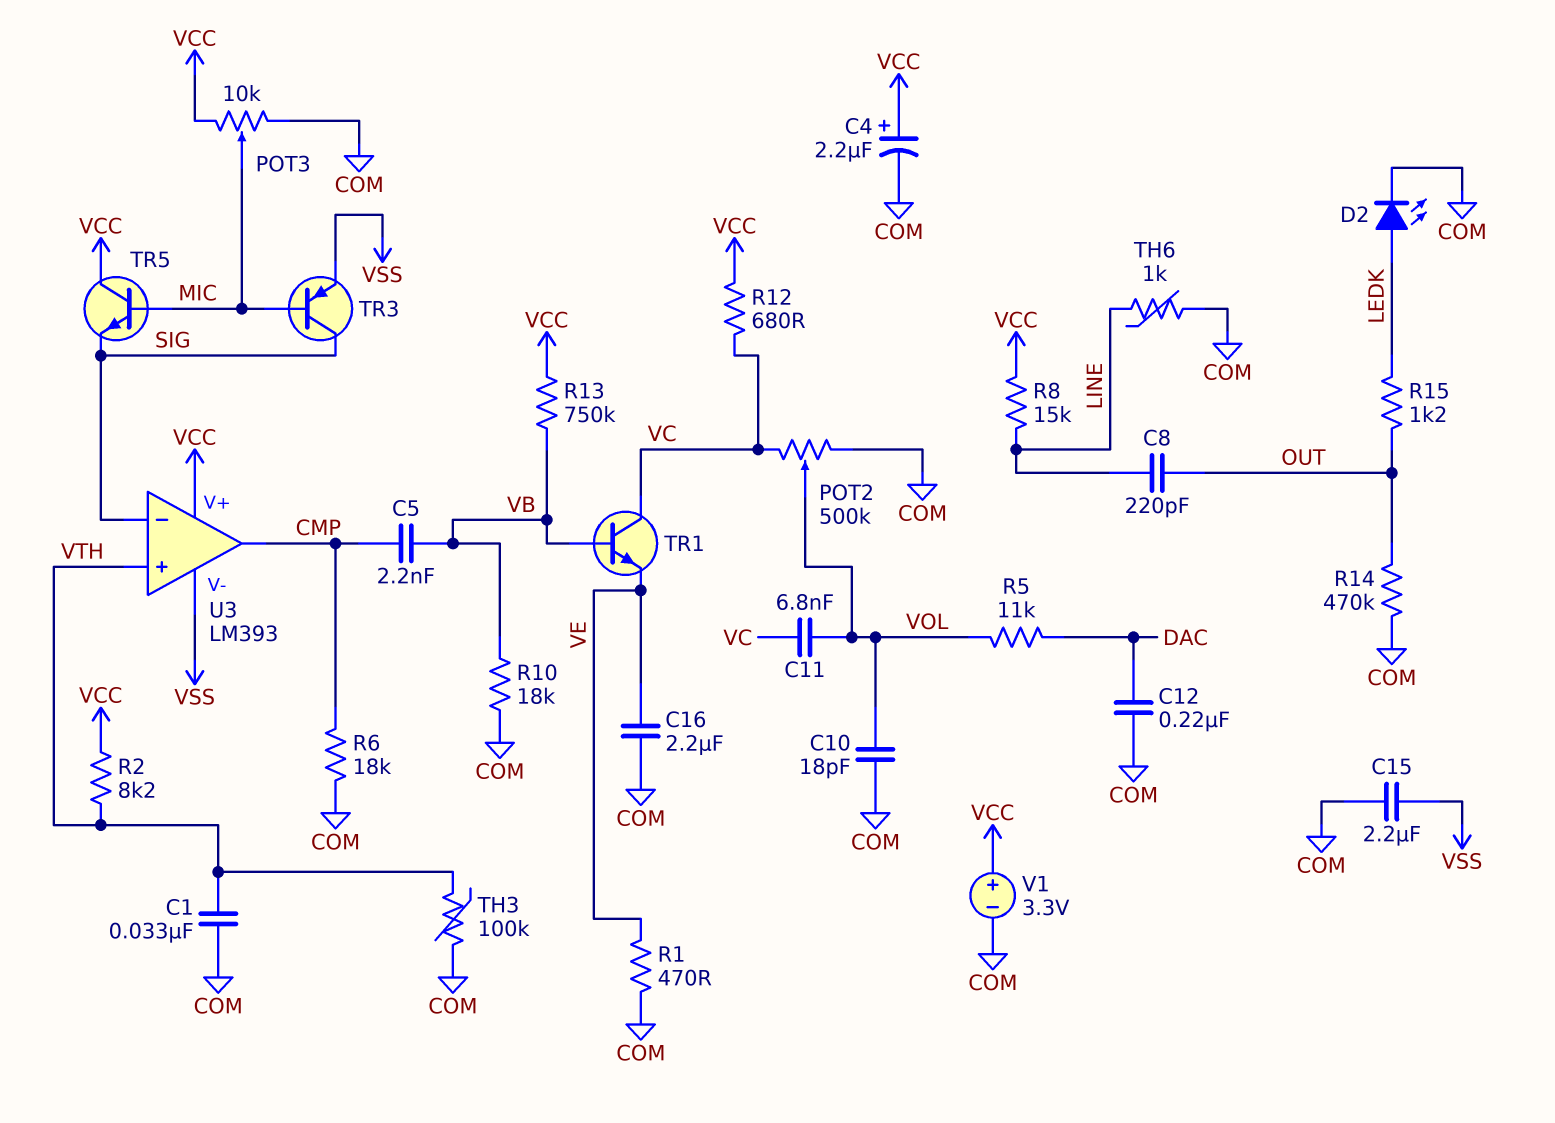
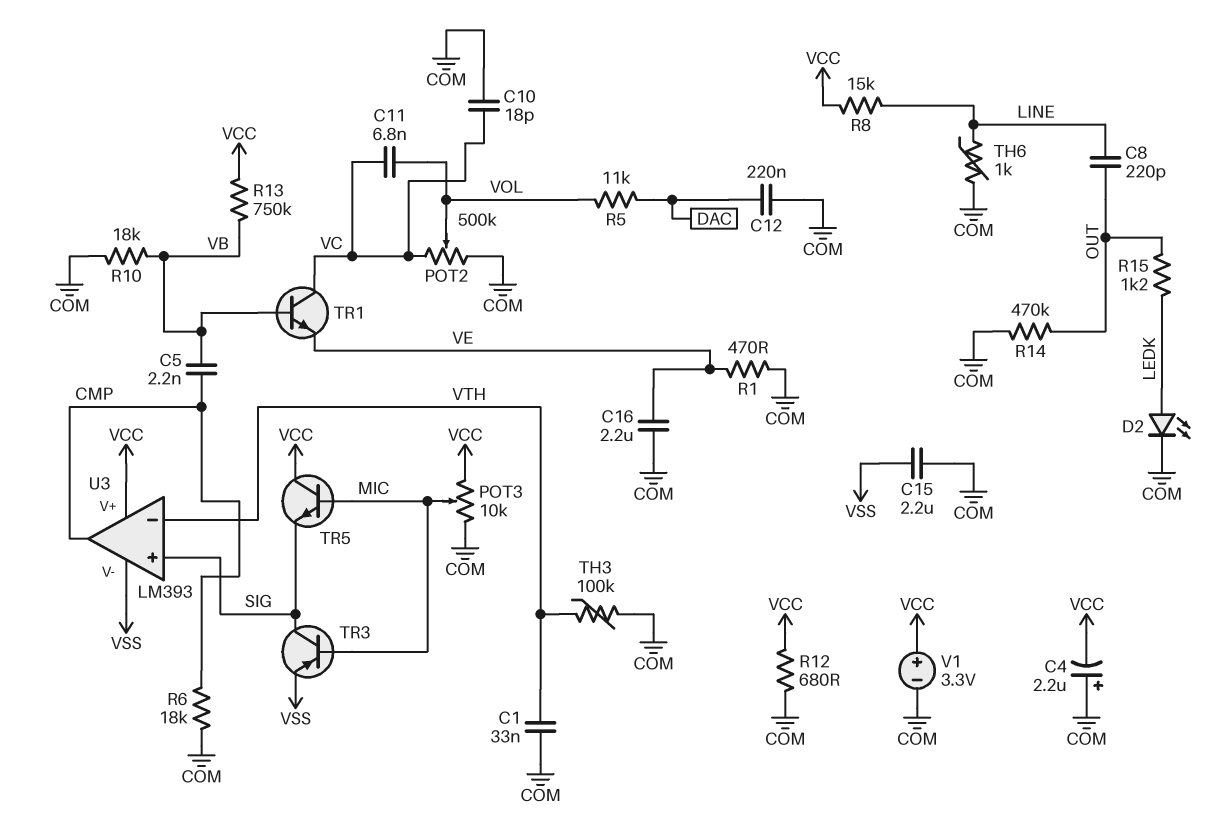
C4: 2.2uF (plus VCC, minus COM) -> 2.2uF (plus COM, minus VCC)
C10: 18pF (COM, VOL) -> 18pF (COM, VC)
R2: 8.2k (VCC, VTH) -> none
R12: 680 (VC, VCC) -> 680 (COM, VCC)
U3 pin in+: VTH -> SIG
U3 pin in-: SIG -> VTH

